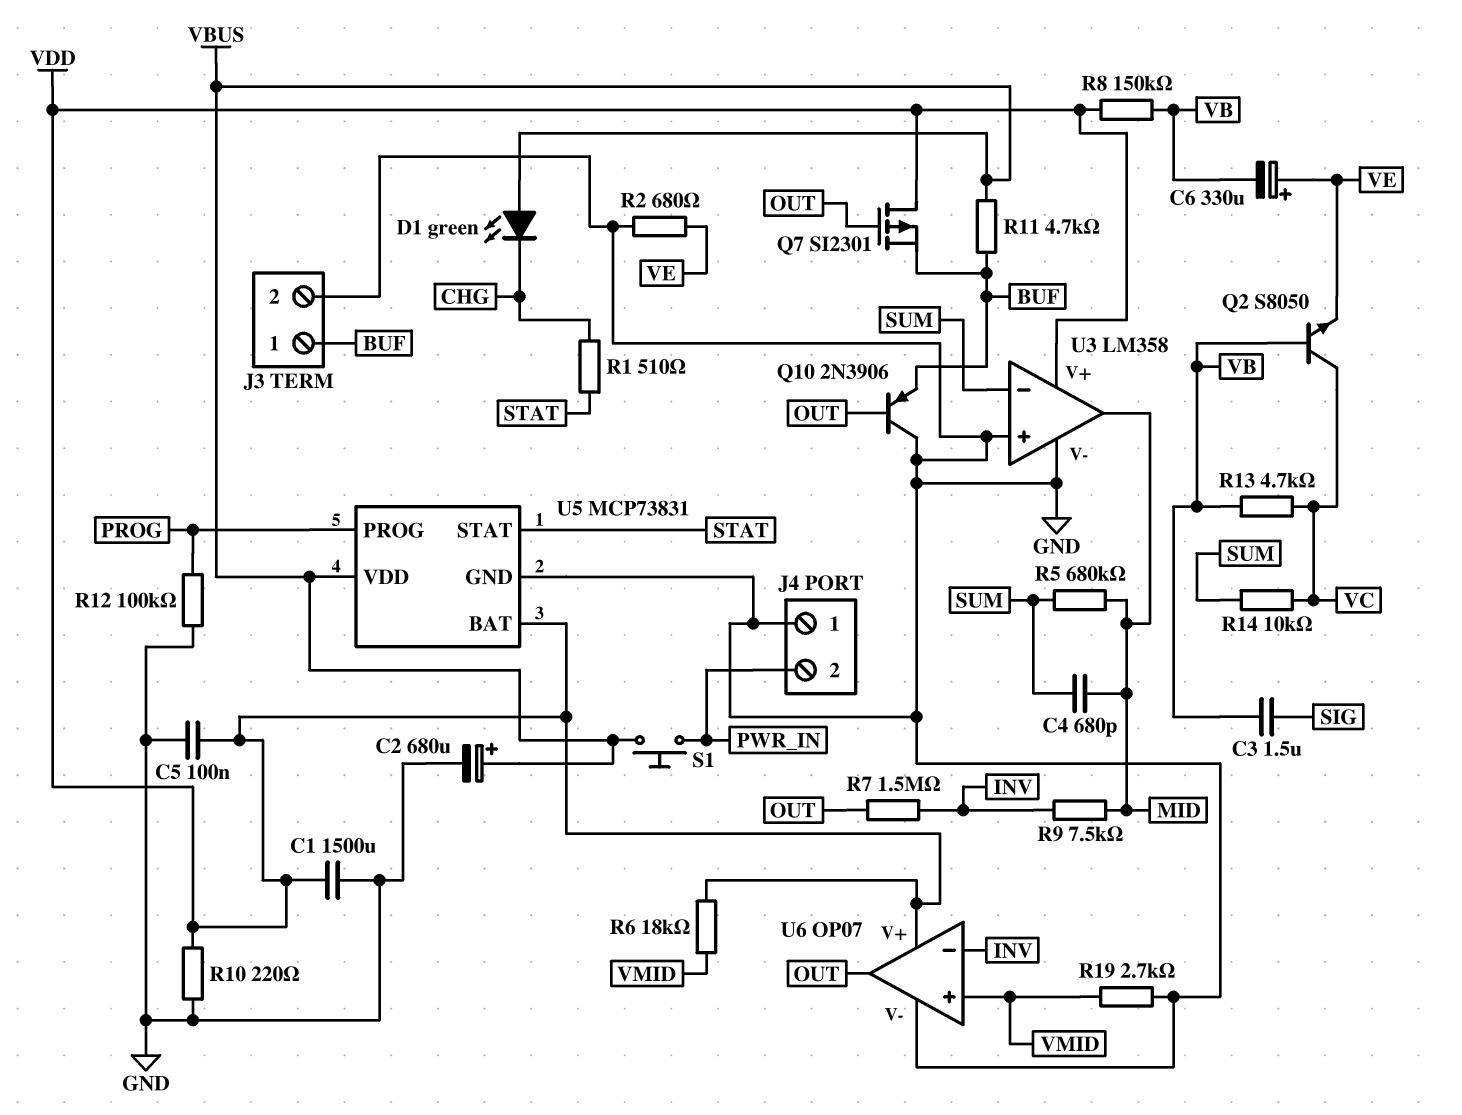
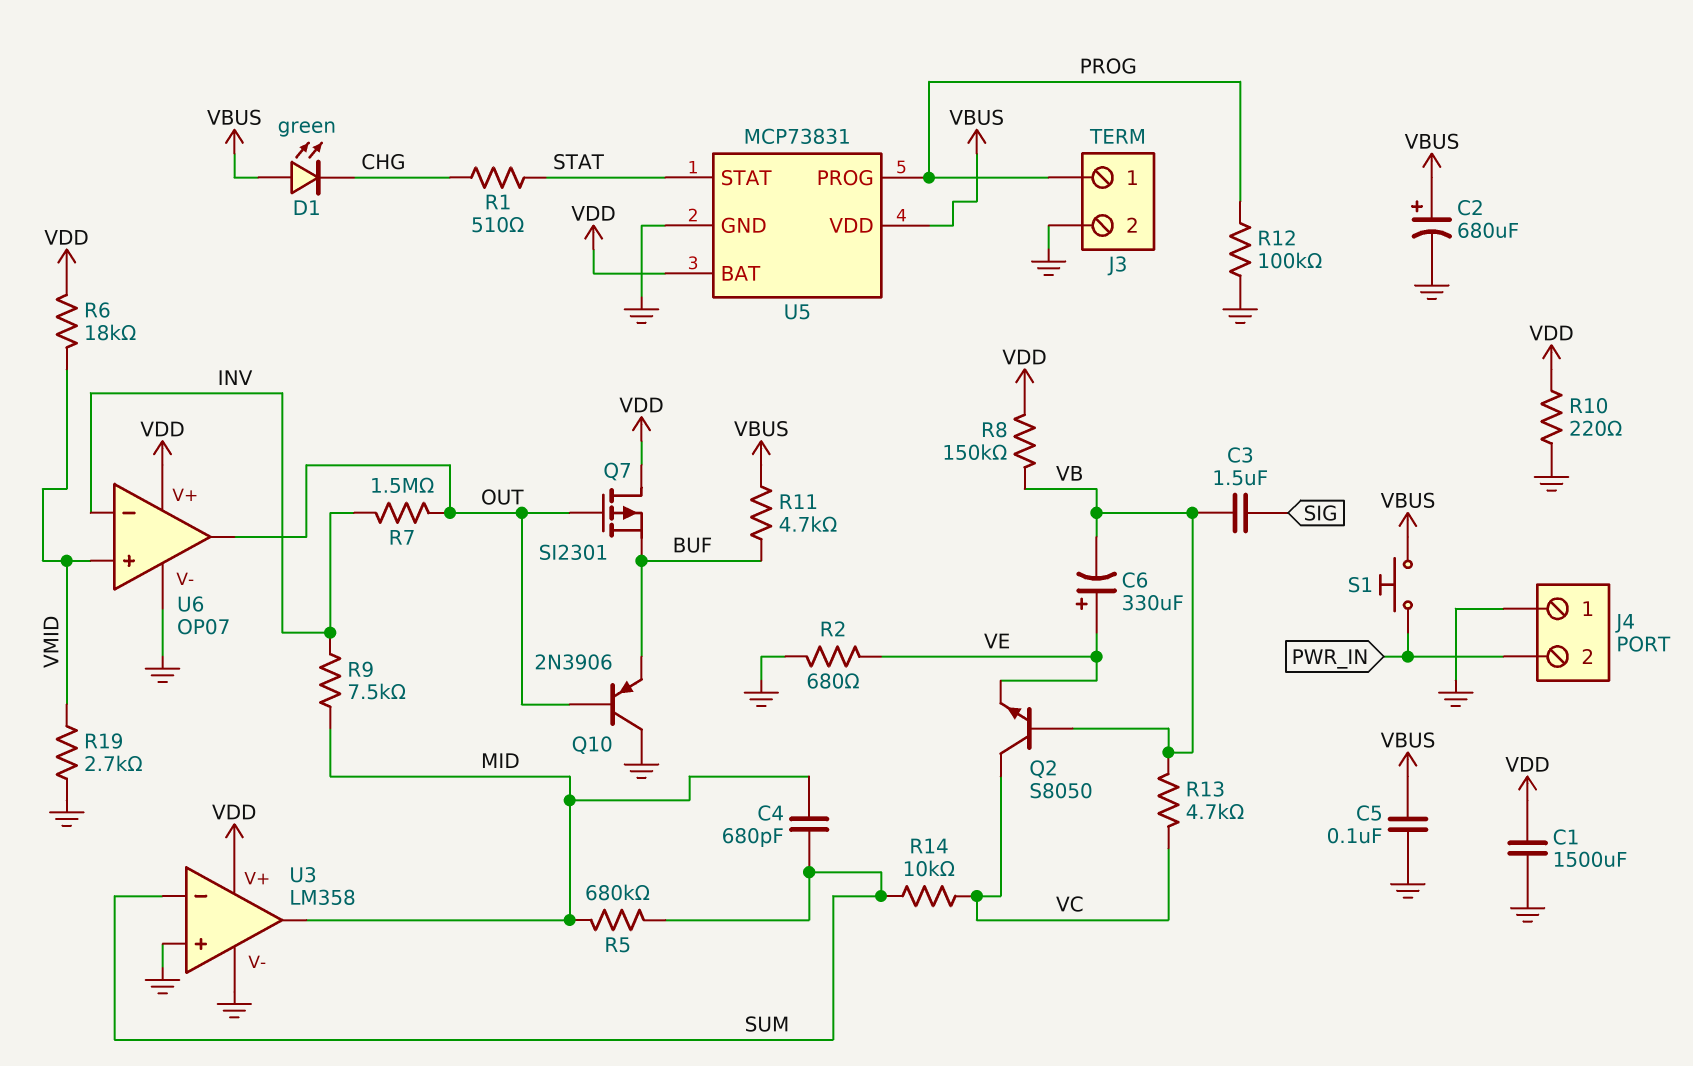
C5: 100nF (GND, VDD) -> 100nF (GND, VBUS)
J3 pin 1: BUF -> PROG

